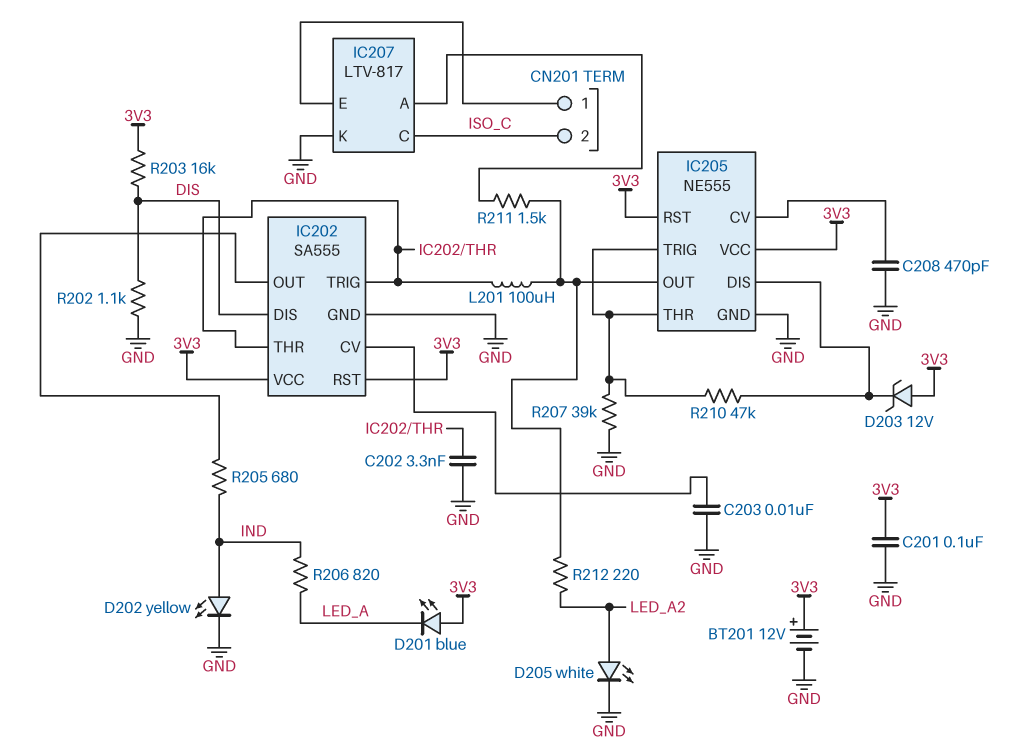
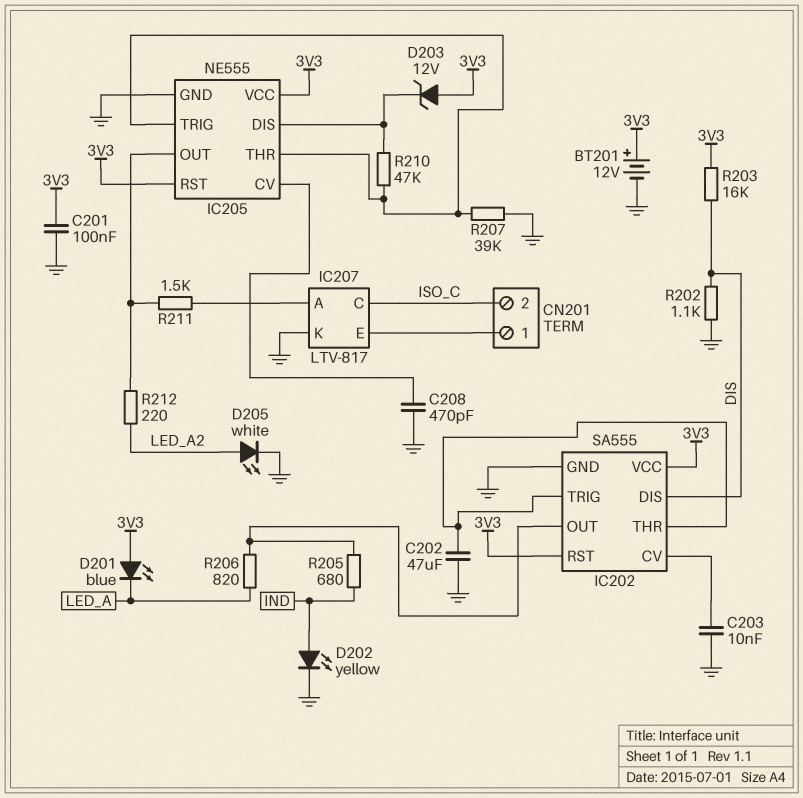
C202: 3.3nF (GND, IC202/THR) -> 47uF (GND, IC202/THR)
L201: 100uH (IC202/THR, IC205/OUT) -> none
R206: 820 (IND, LED_A) -> 820 (IC202/OUT, LED_A)

